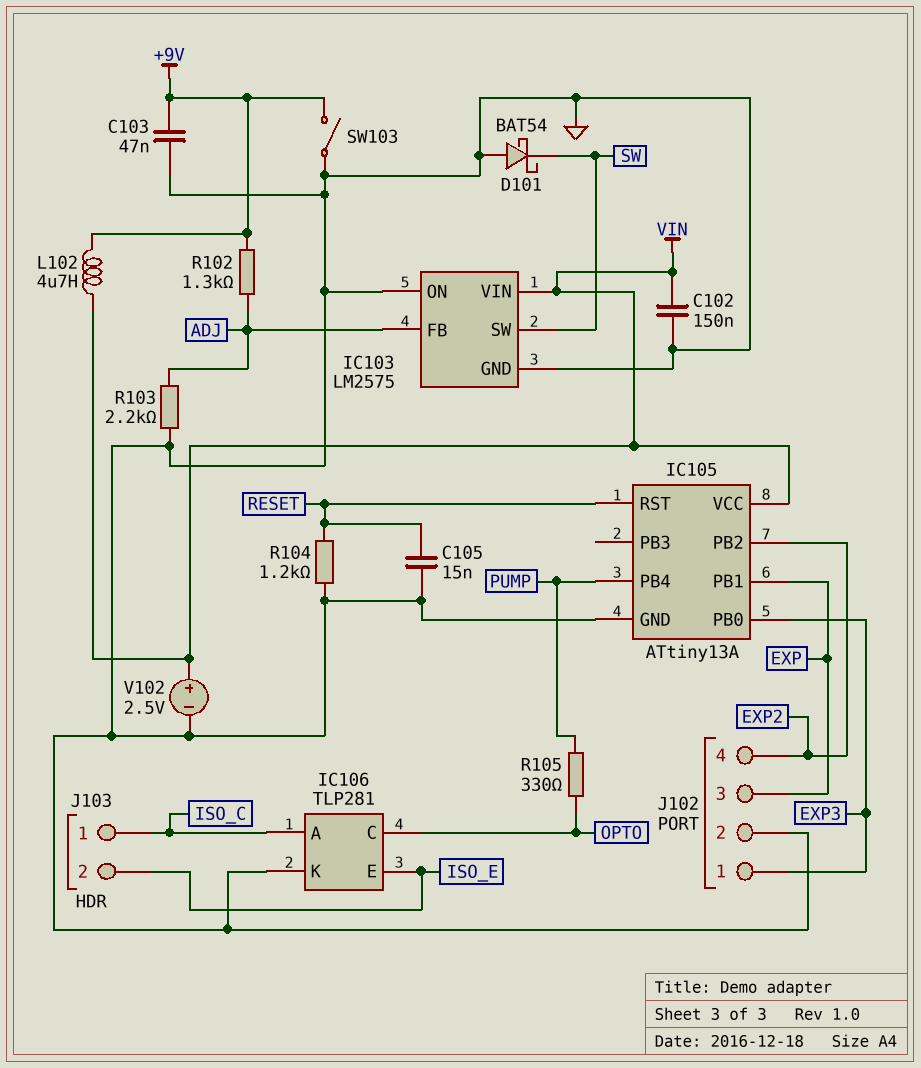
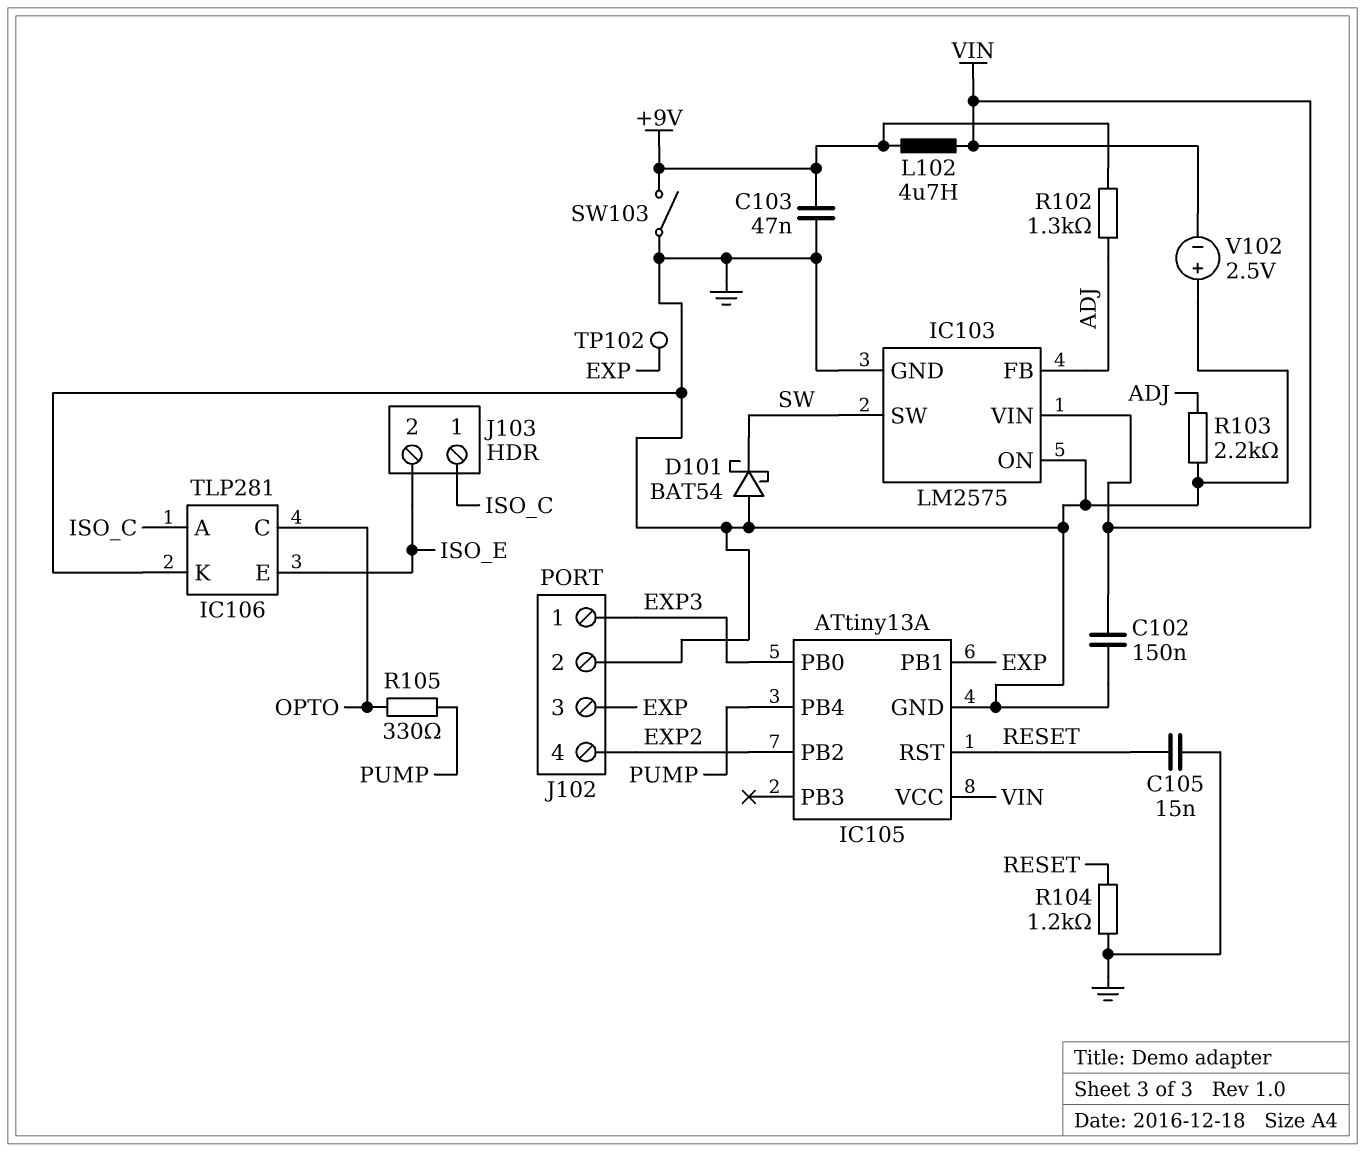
TP102: none -> test point (EXP)
V102: 2.5V (plus VIN, minus GND) -> 2.5V (plus GND, minus VIN)

